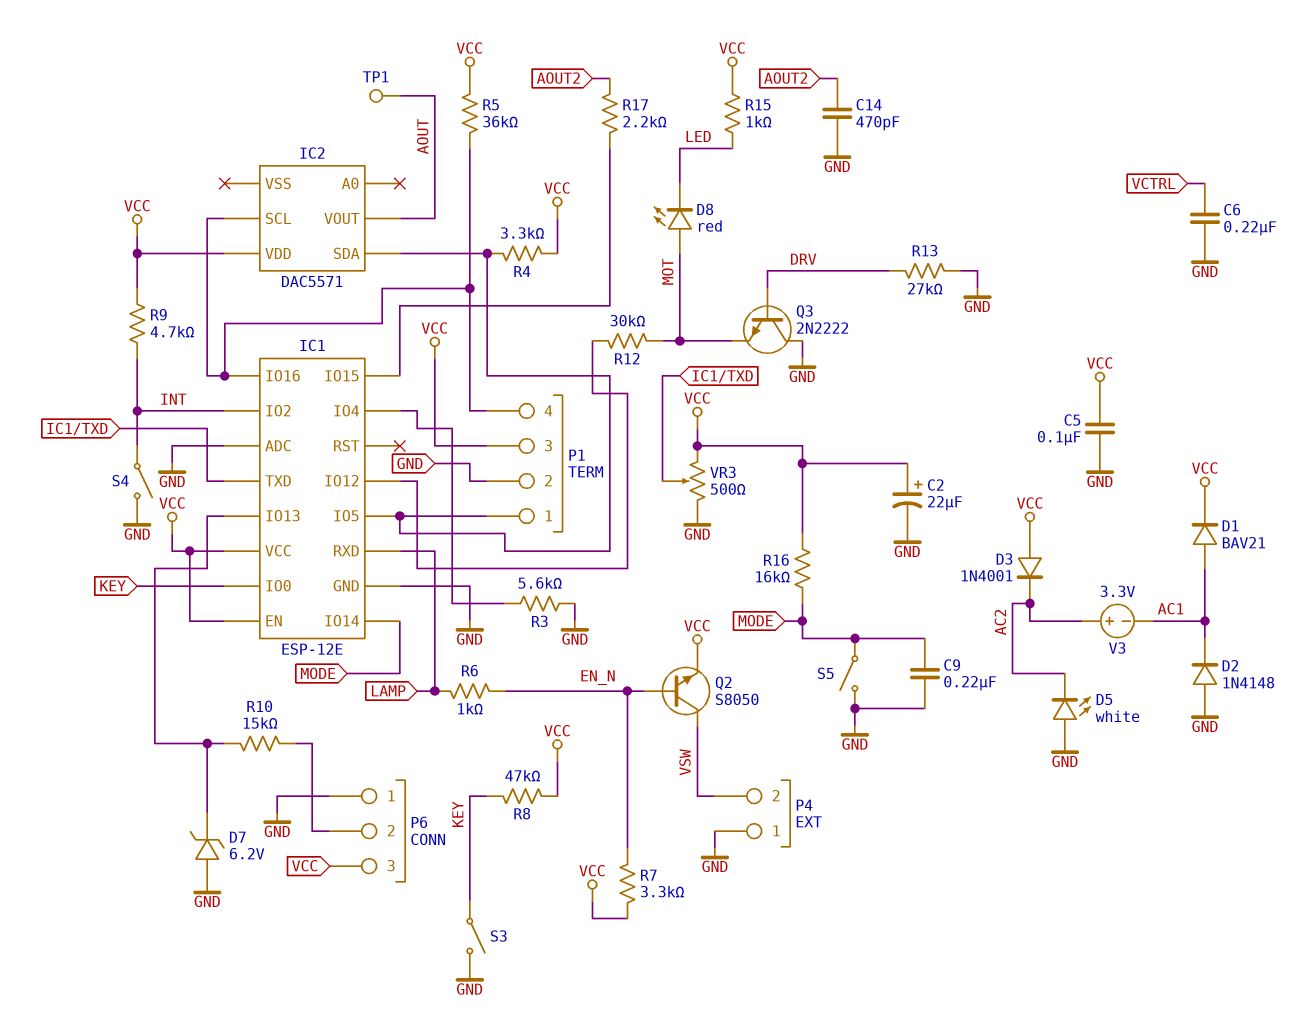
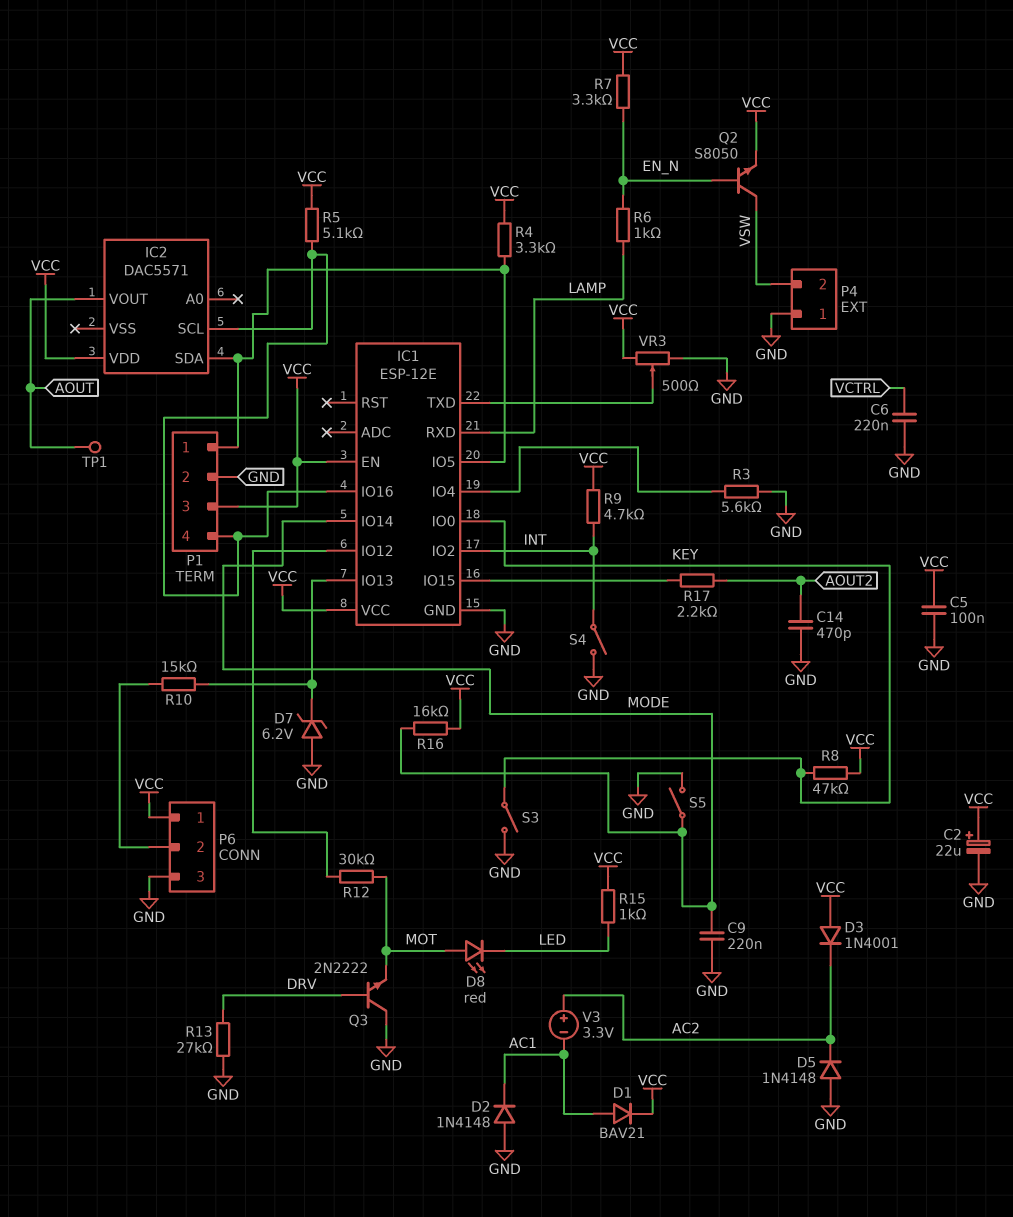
D5: LED white (A GND, K AC2) -> diode 1N4148 (A GND, K AC2)
IC1 pin ADC: GND -> none
P6 pin 1: GND -> VCC
P6 pin 3: VCC -> GND
R5: 36k (IC1/IO16, VCC) -> 5.1k (IC1/IO16, VCC)

